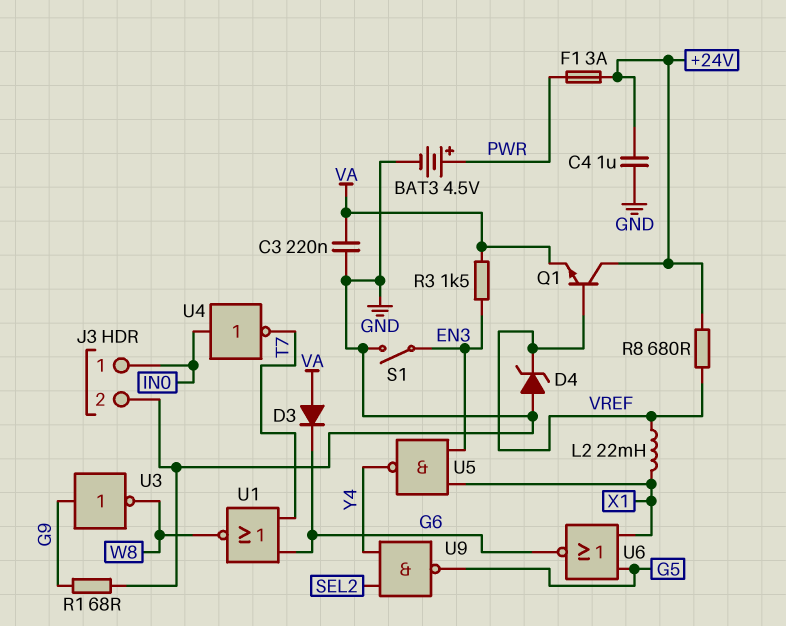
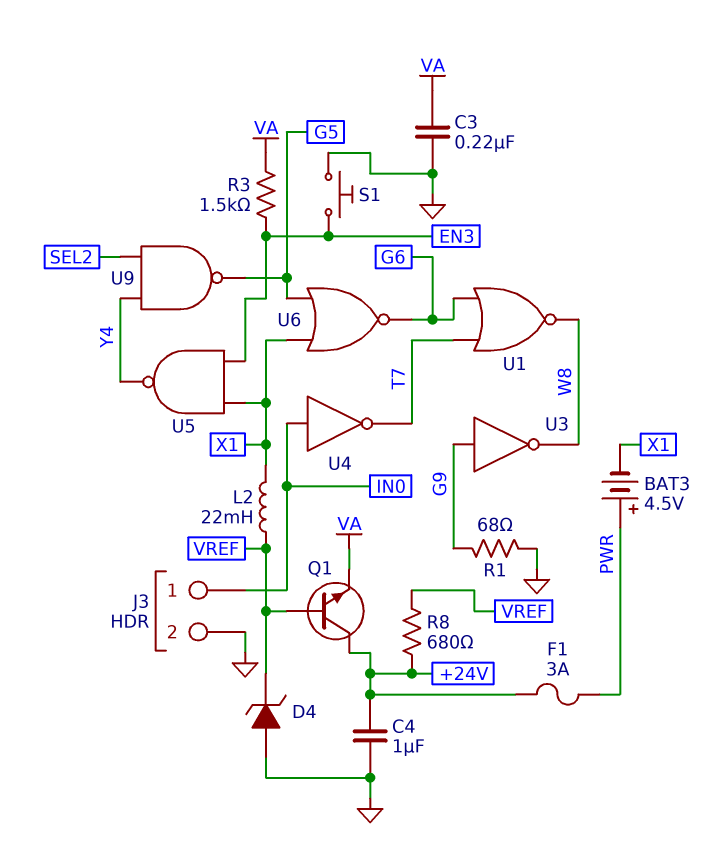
BAT3: 4.5V (plus PWR, minus GND) -> 4.5V (plus PWR, minus X1)
D3: diode (A VA, K G6) -> none
S1: switch (EN3, GND) -> button (EN3, GND)

